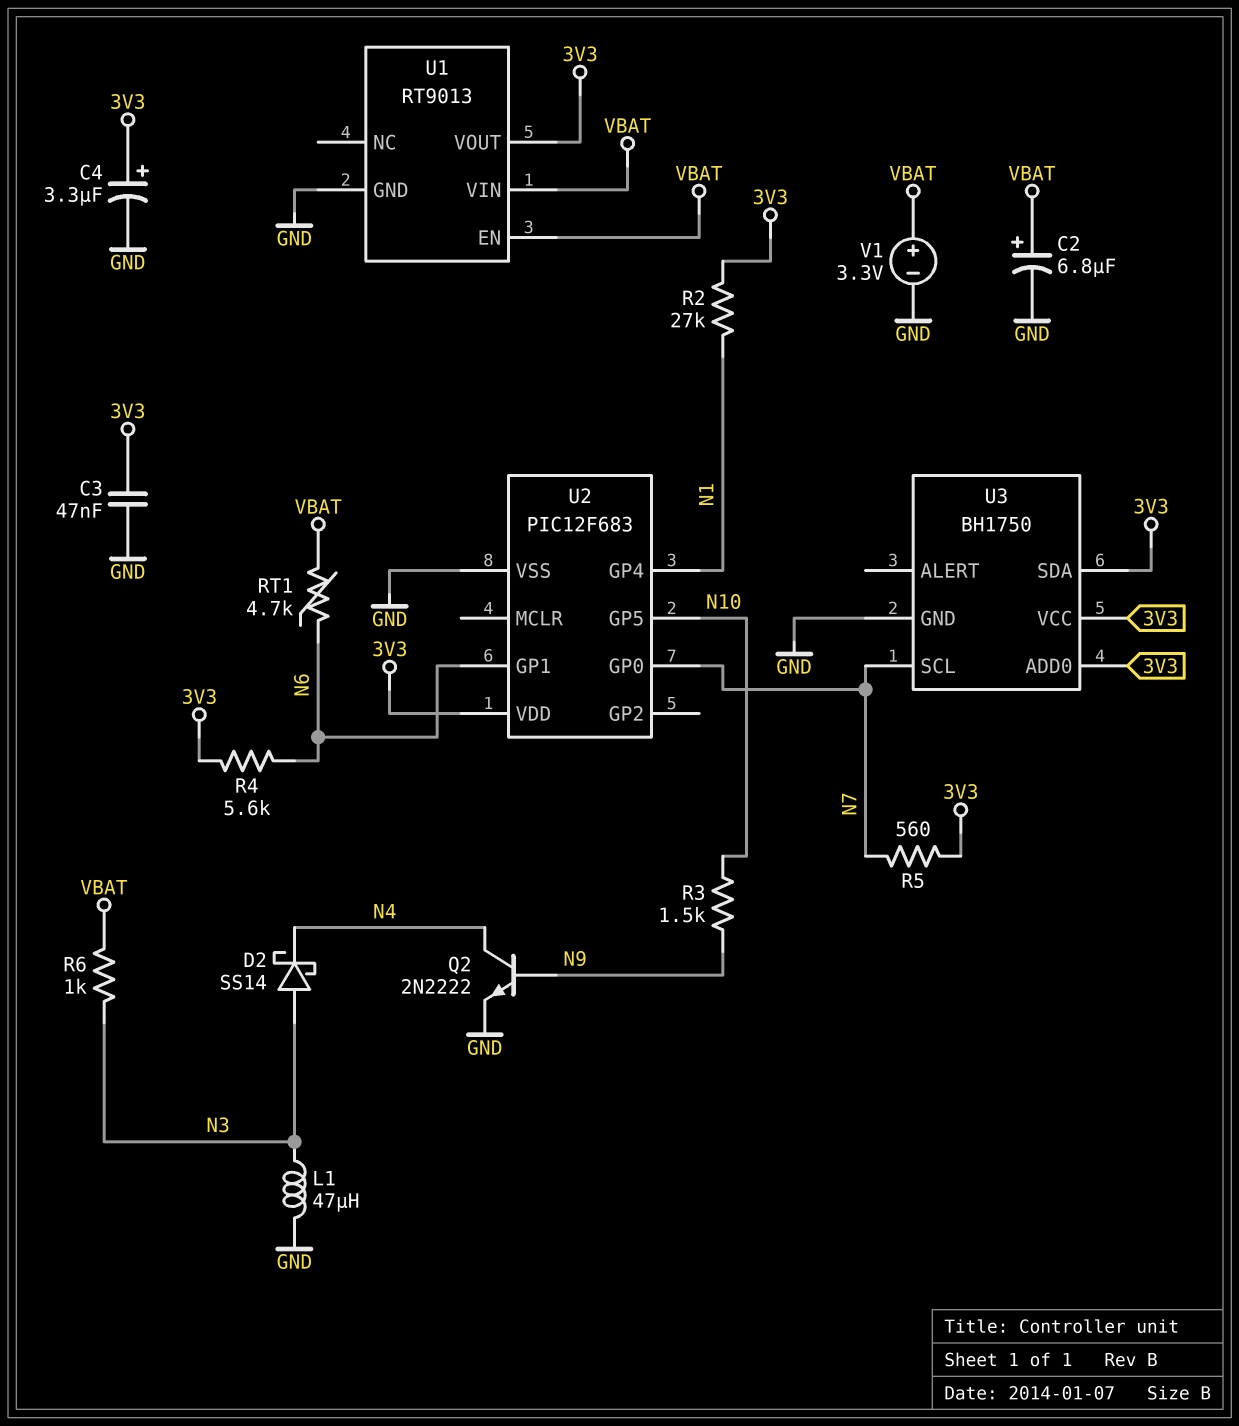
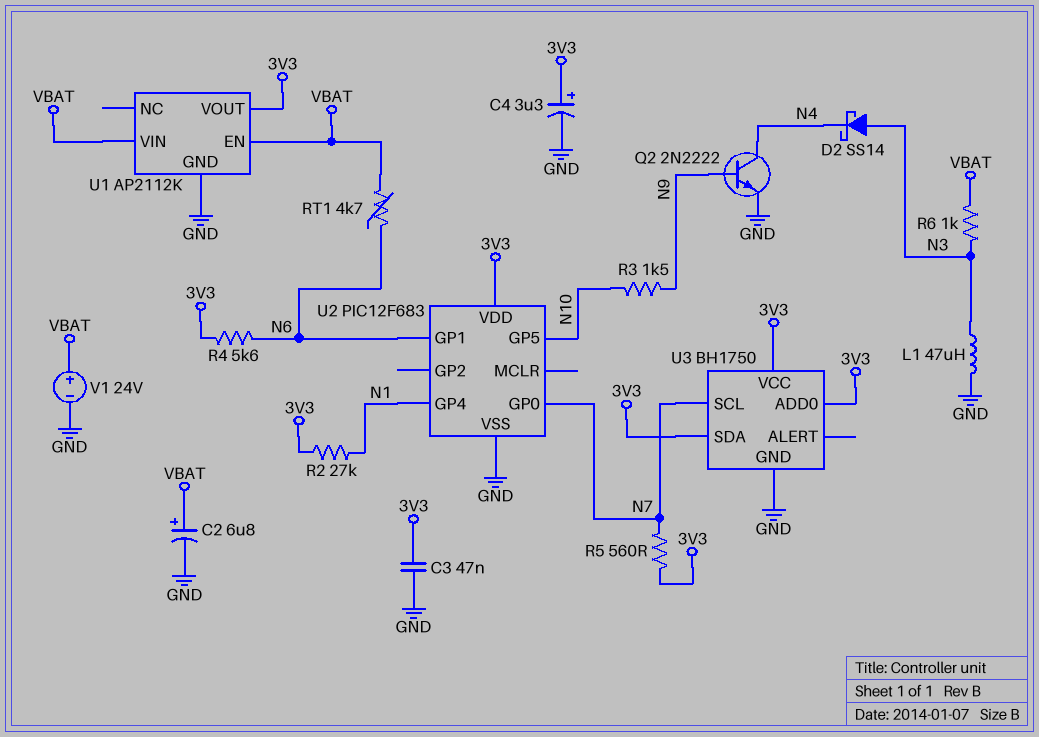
U1: RT9013 -> AP2112K
V1: 3.3V (plus VBAT, minus GND) -> 24V (plus VBAT, minus GND)

